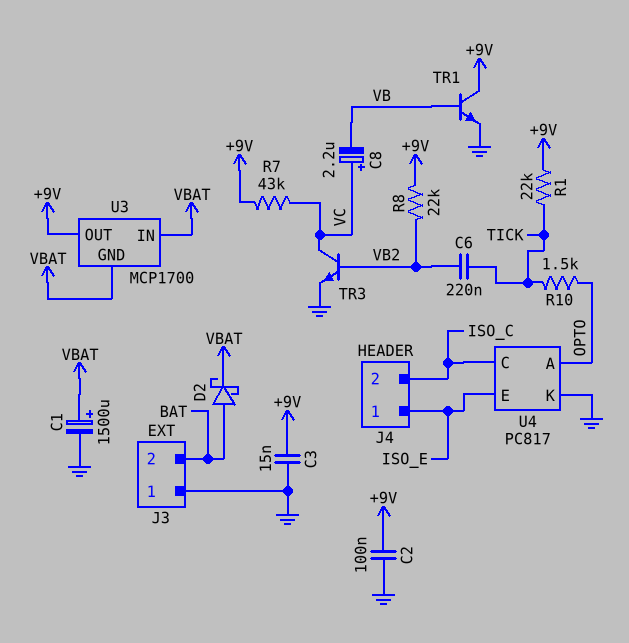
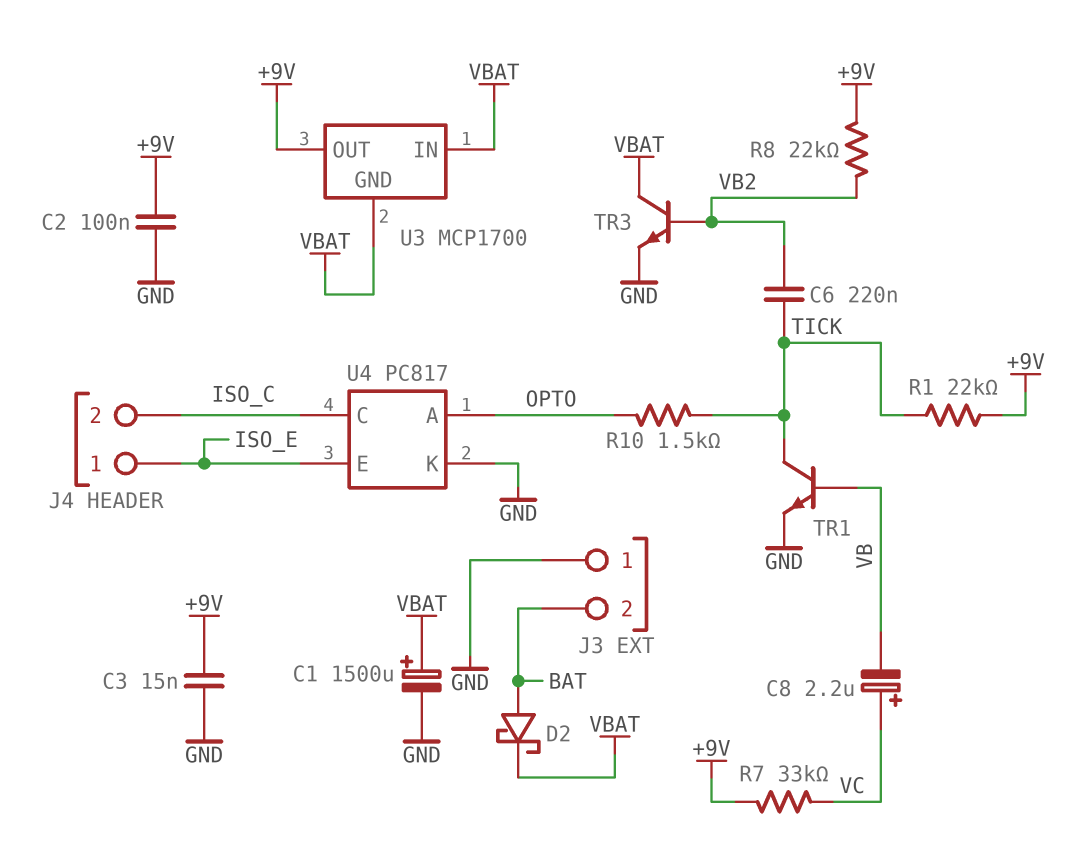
R7: 43k (+9V, VC) -> 33k (+9V, VC)
TR1: NPN (B VB, C +9V, E GND) -> NPN (B VB, C TICK, E GND)
TR3: NPN (B VB2, C VC, E GND) -> NPN (B VB2, C VBAT, E GND)

